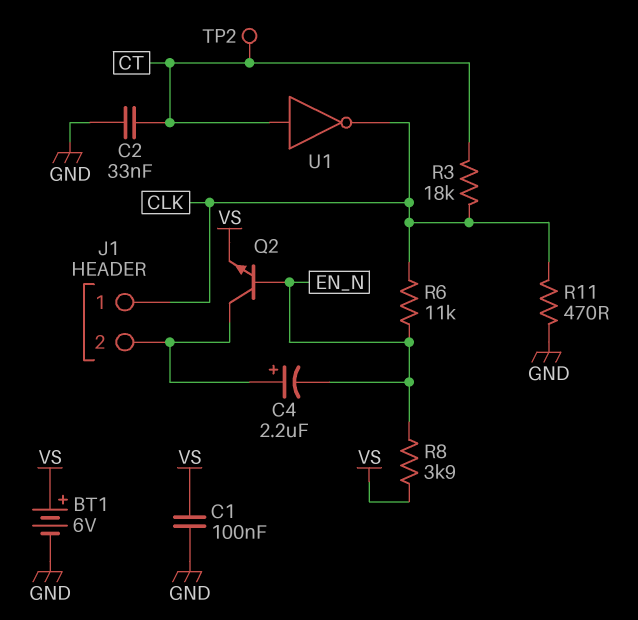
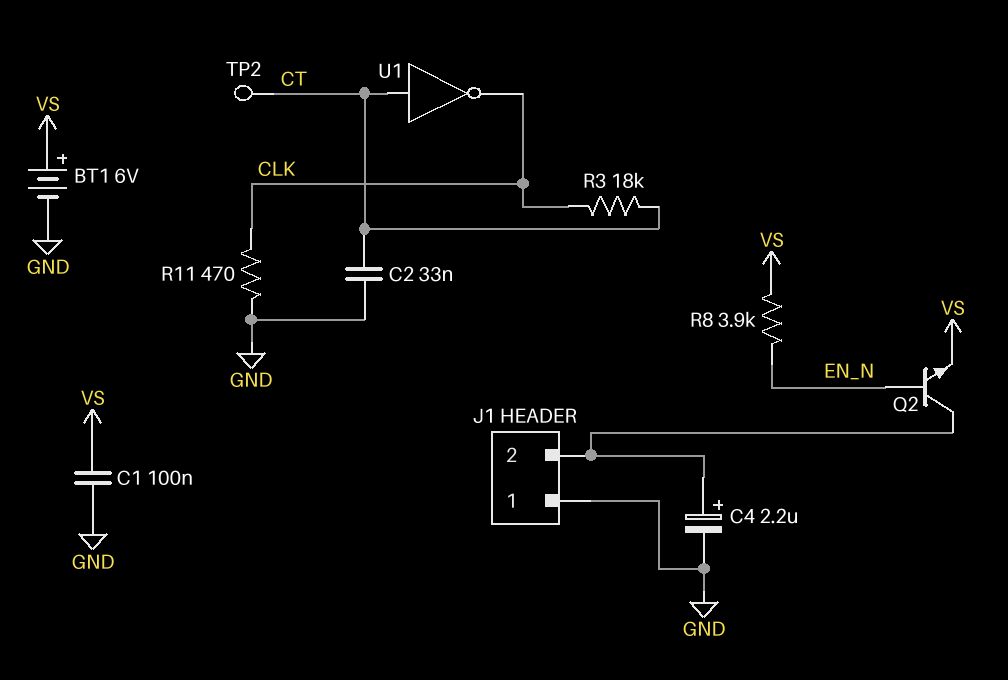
C4: 2.2uF (plus J1/2, minus EN_N) -> 2.2uF (plus J1/2, minus GND)
J1 pin 1: CLK -> GND
R6: 11k (CLK, EN_N) -> none

